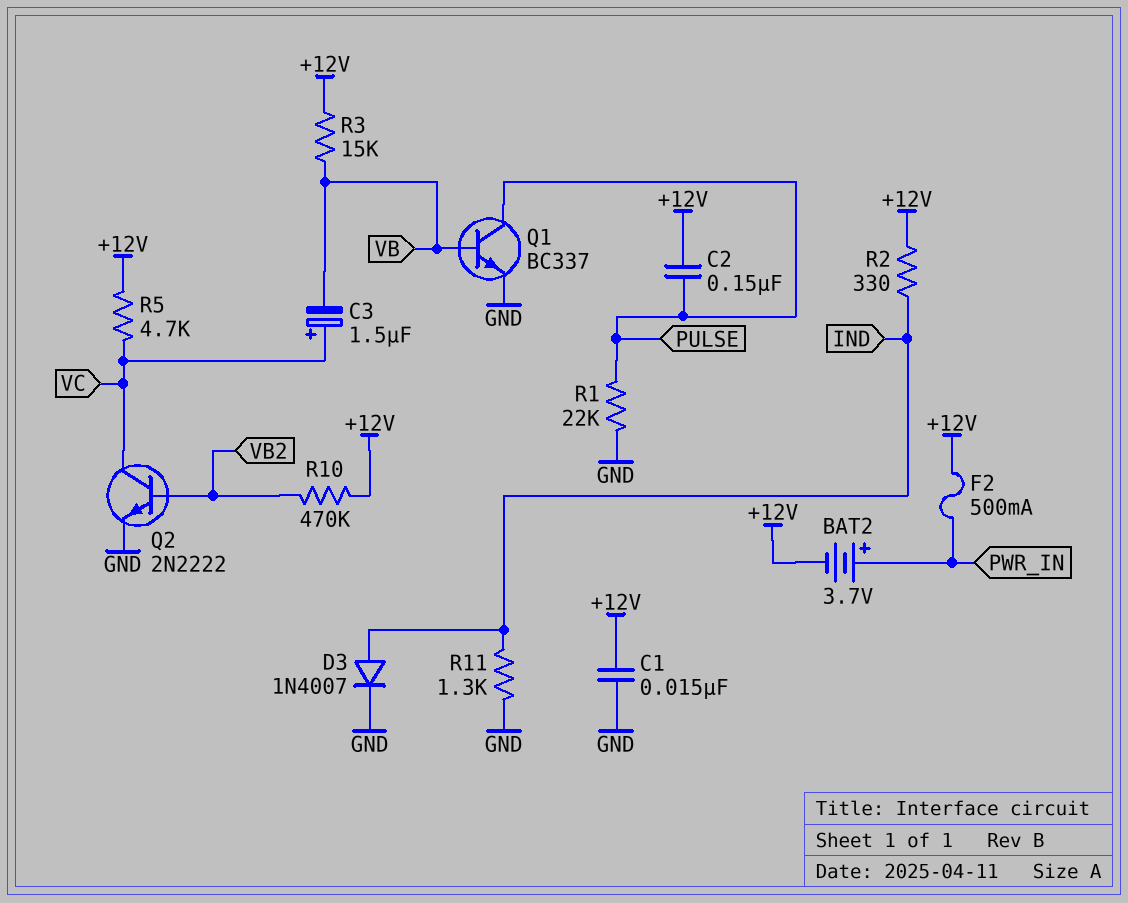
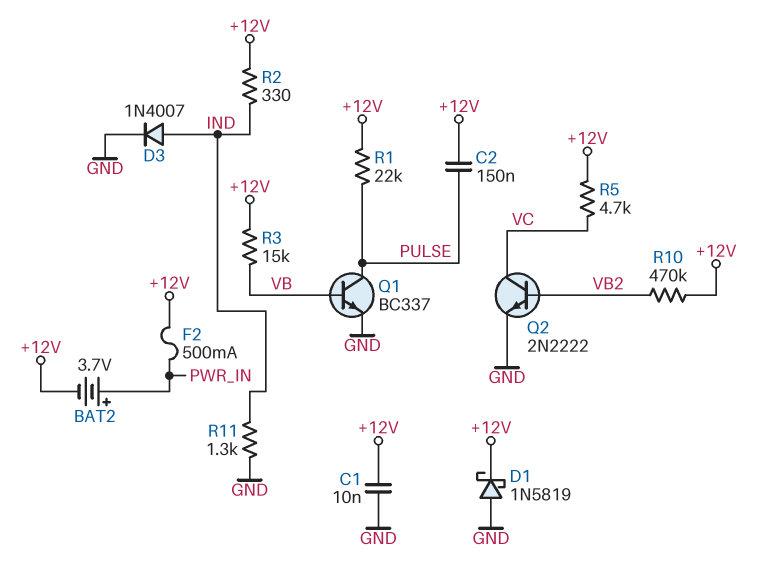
C1: 15nF (+12V, GND) -> 10nF (+12V, GND)
C3: 1.5uF (plus VC, minus VB) -> none
D1: none -> schottky 1N5819 (A GND, K +12V)
R1: 22k (GND, PULSE) -> 22k (+12V, PULSE)

